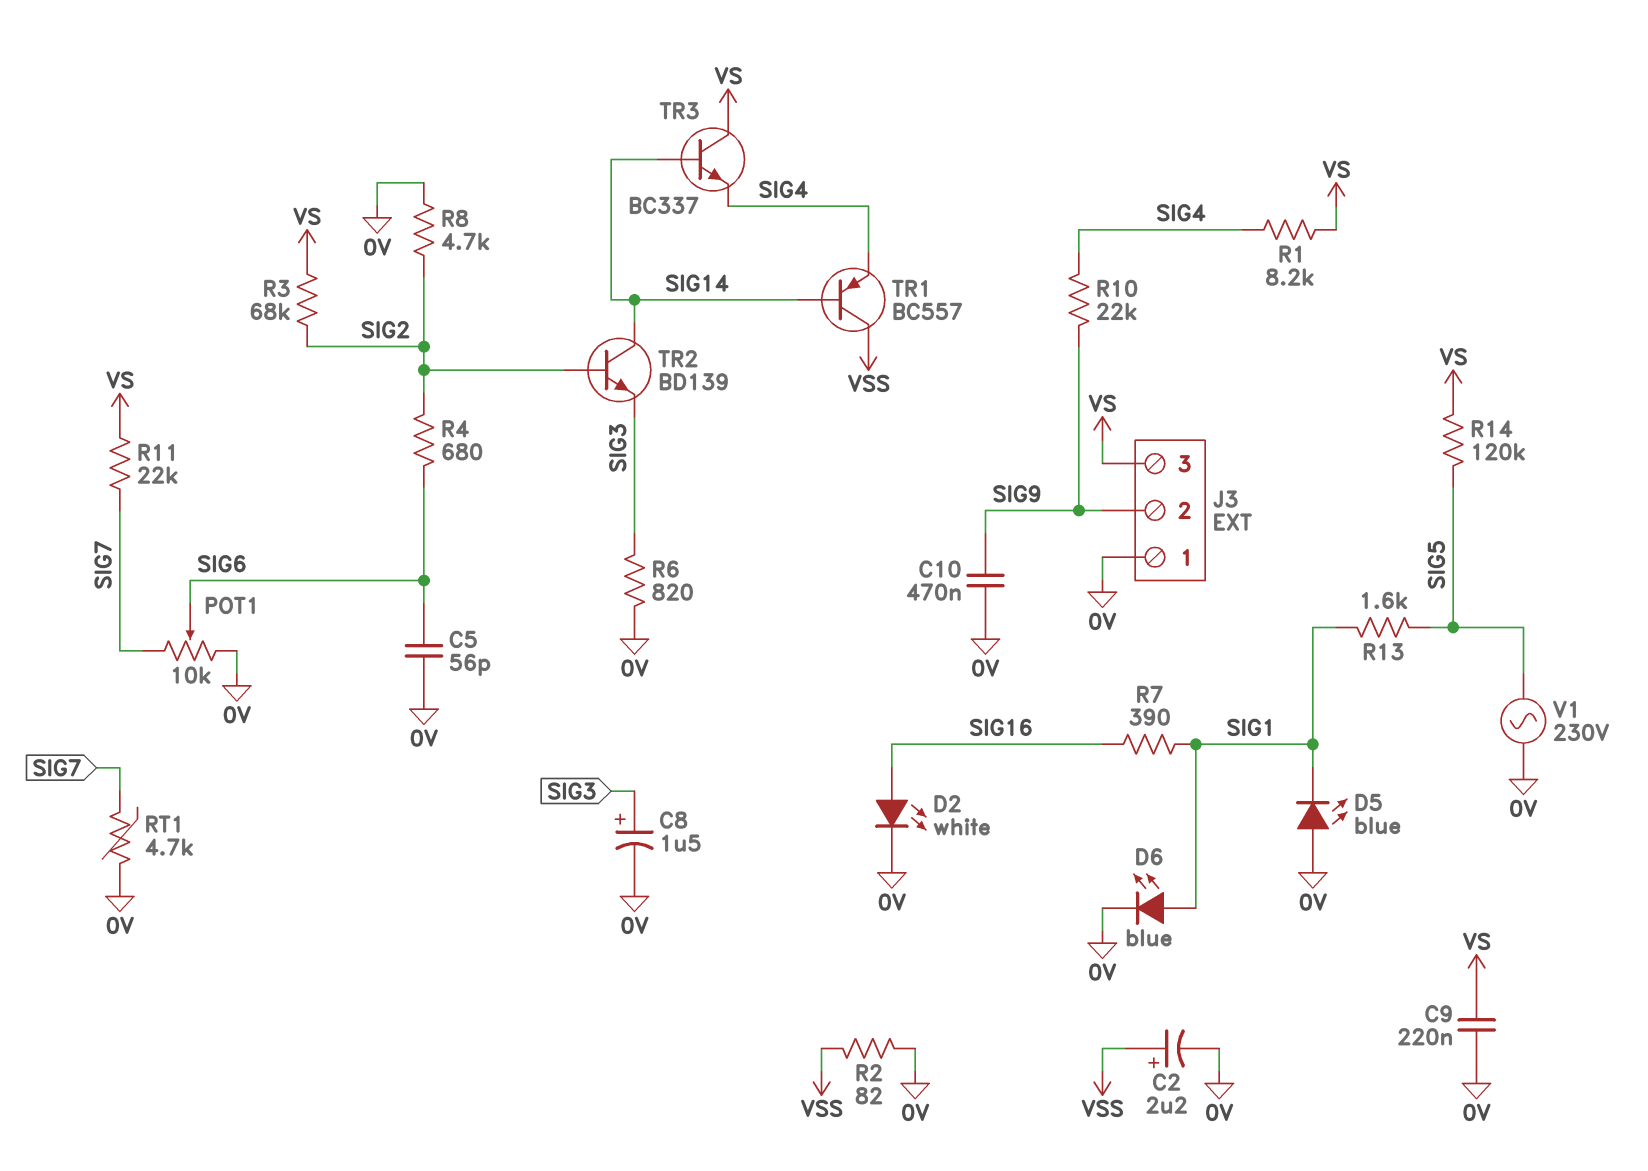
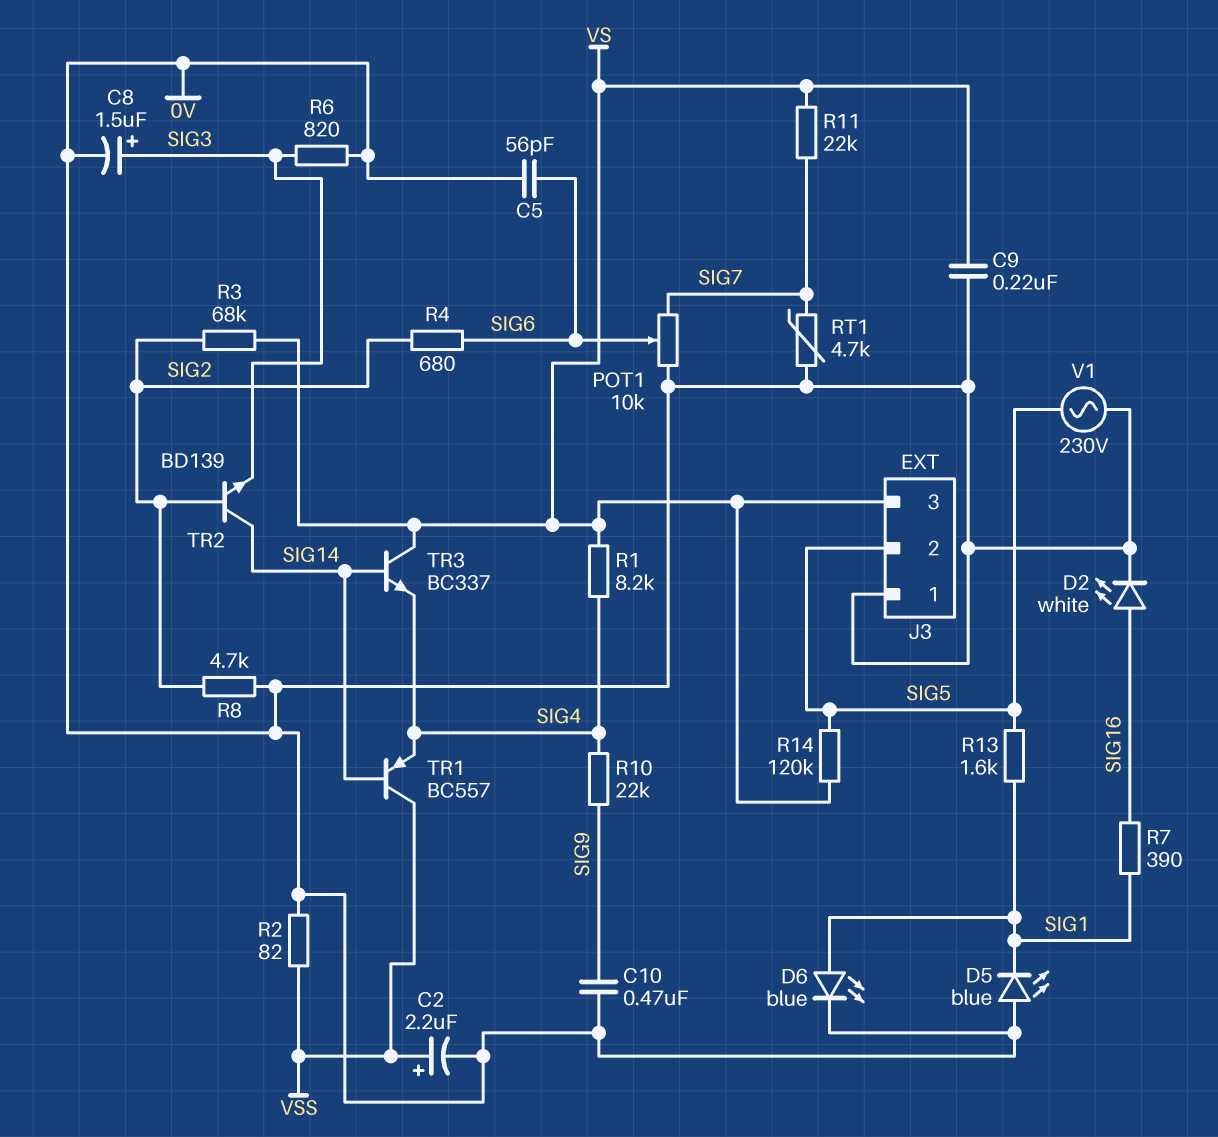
J3 pin 2: SIG9 -> SIG5

